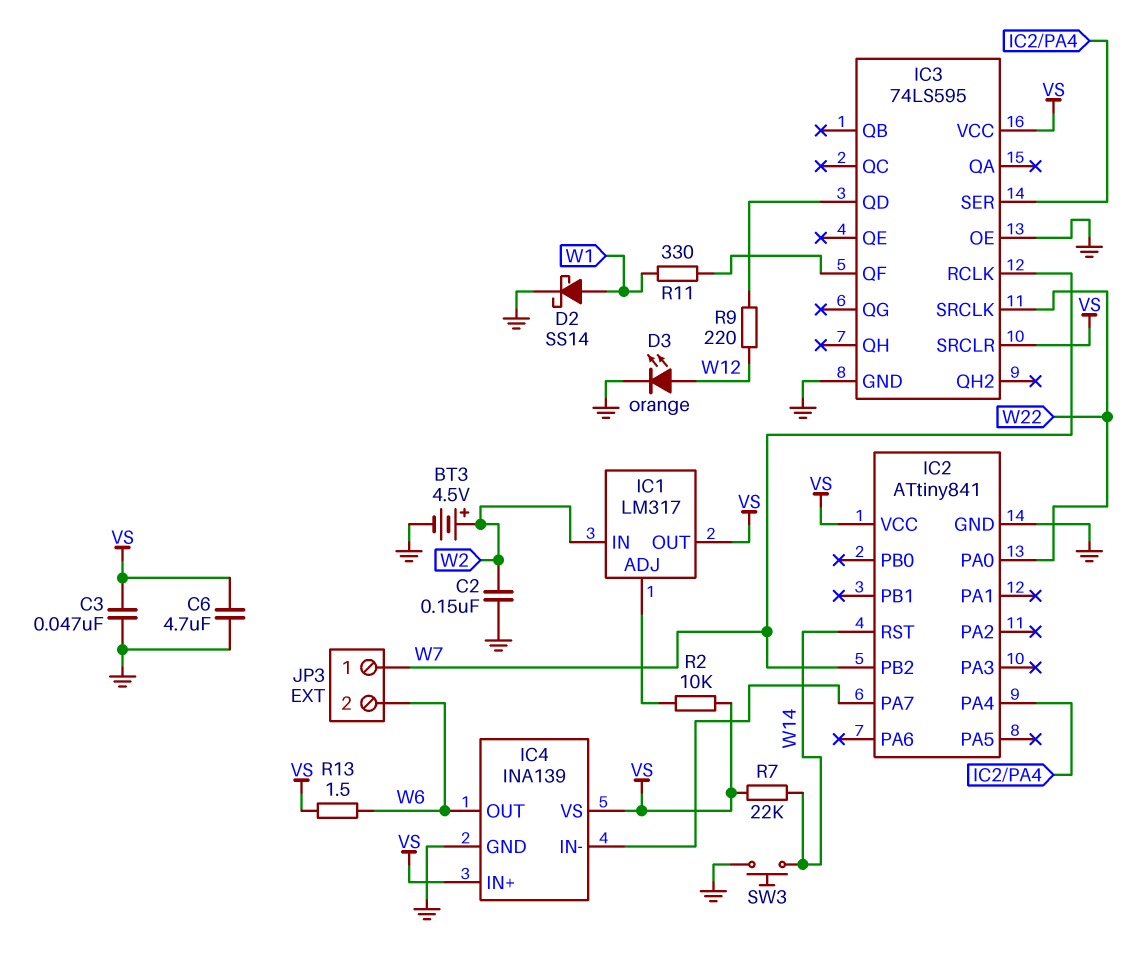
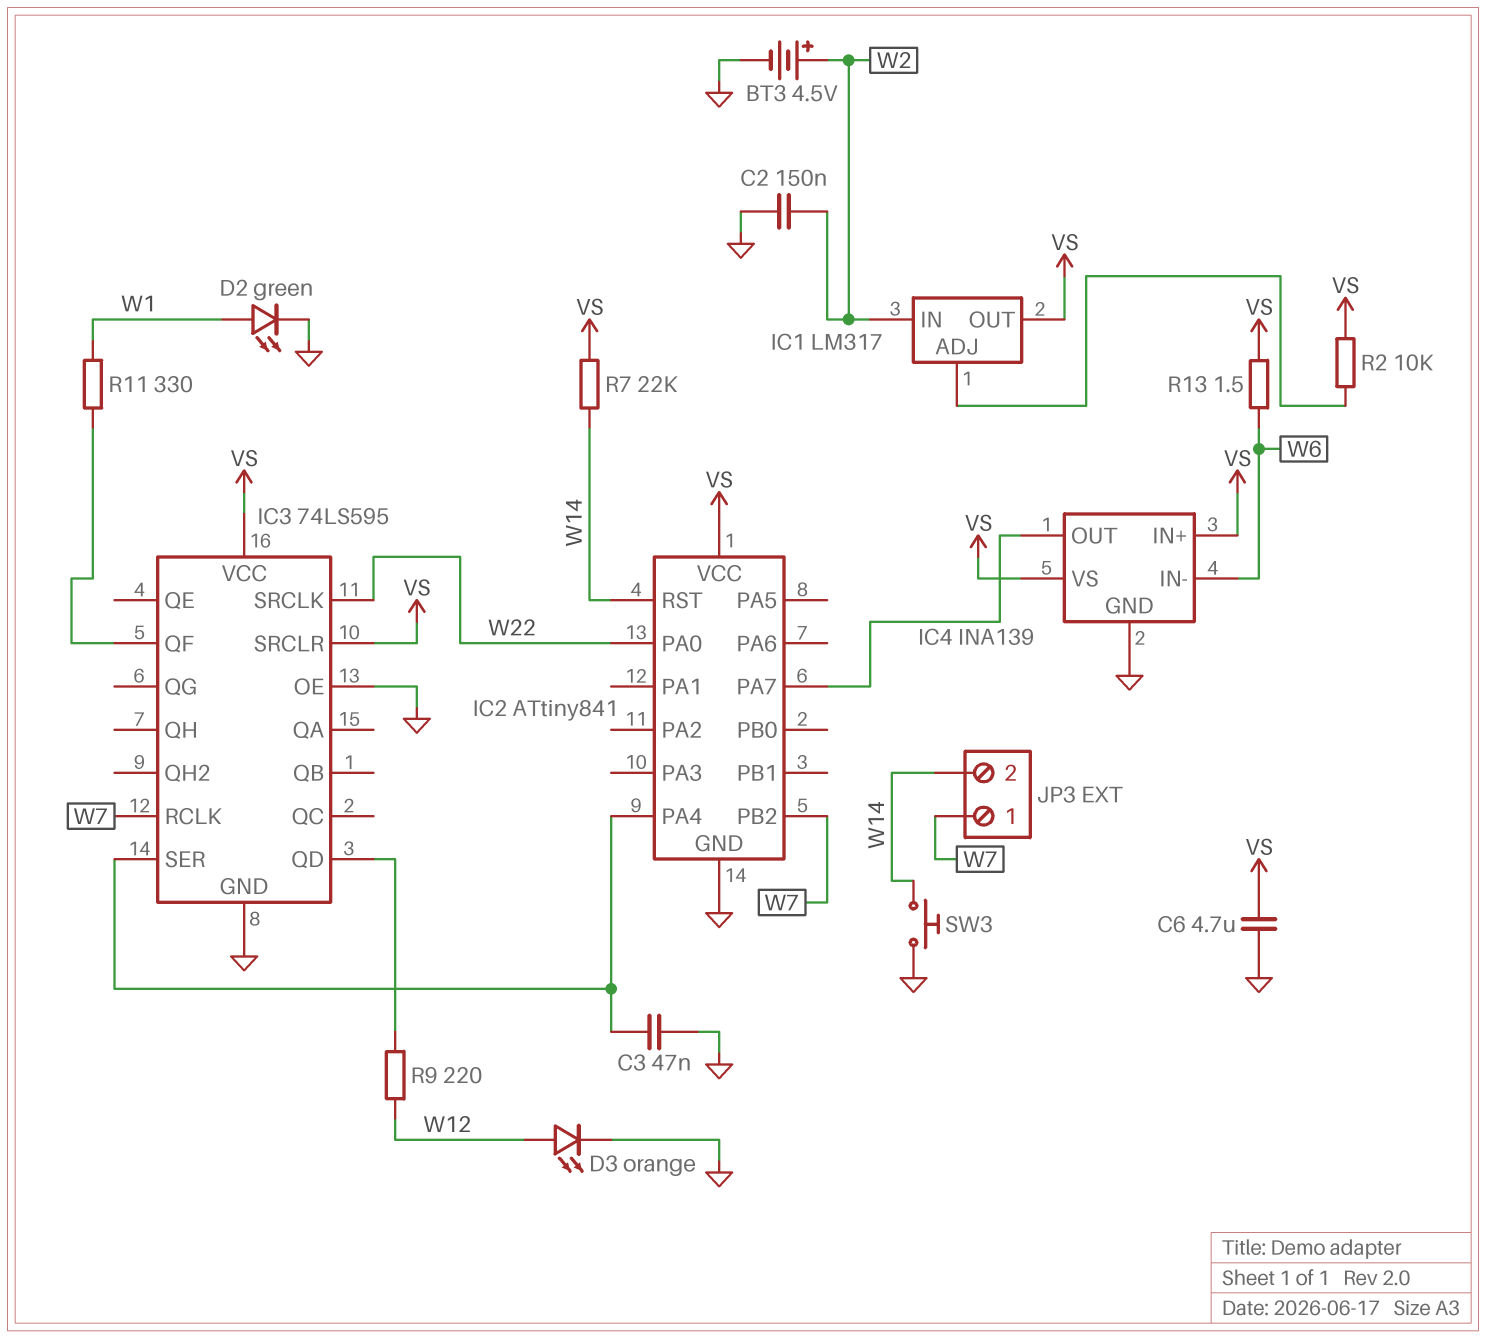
C3: 47nF (GND, VS) -> 47nF (GND, IC2/PA4)
D2: schottky SS14 (A W1, K GND) -> LED green (A W1, K GND)
IC4 pin IN-: IC2/PA7 -> W6
IC4 pin OUT: W6 -> IC2/PA7
JP3 pin 2: W6 -> W14

